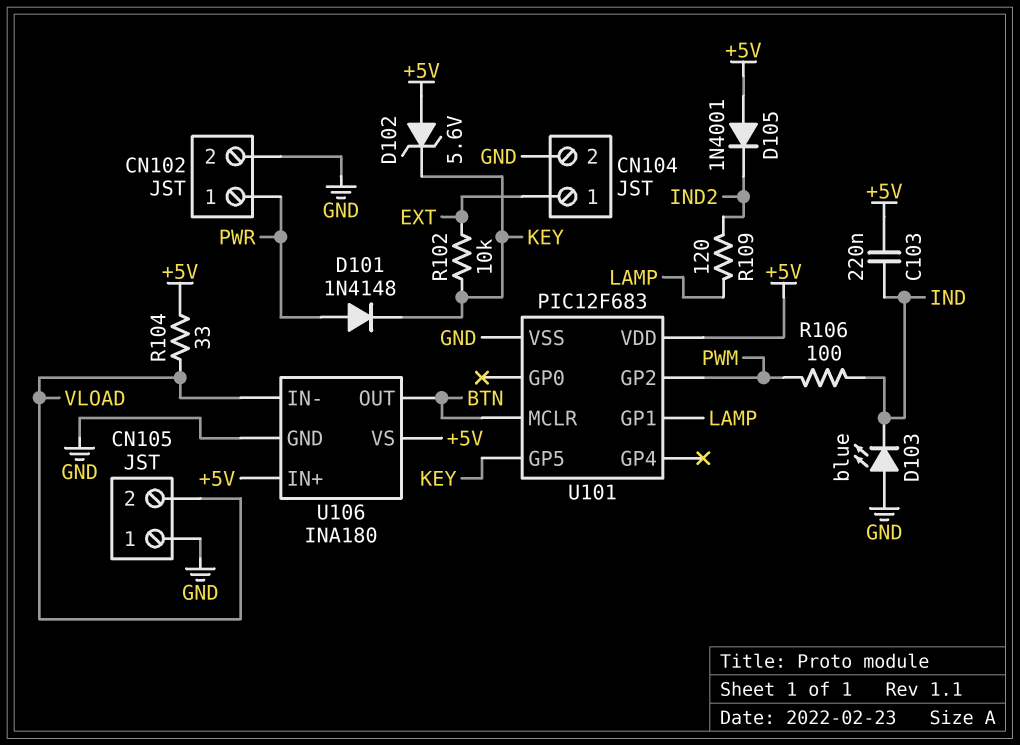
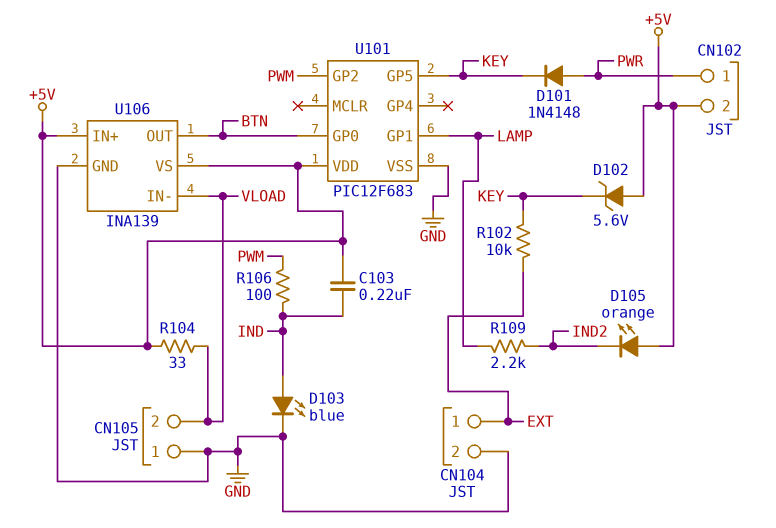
CN102 pin 2: GND -> +5V
D103: LED blue (A GND, K IND) -> LED blue (A IND, K GND)
D105: diode 1N4001 (A +5V, K IND2) -> LED orange (A +5V, K IND2)
R109: 120 (IND2, LAMP) -> 2.2k (IND2, LAMP)
U101 pin GP0: none -> BTN
U101 pin MCLR: BTN -> none
U106: INA180 -> INA139

